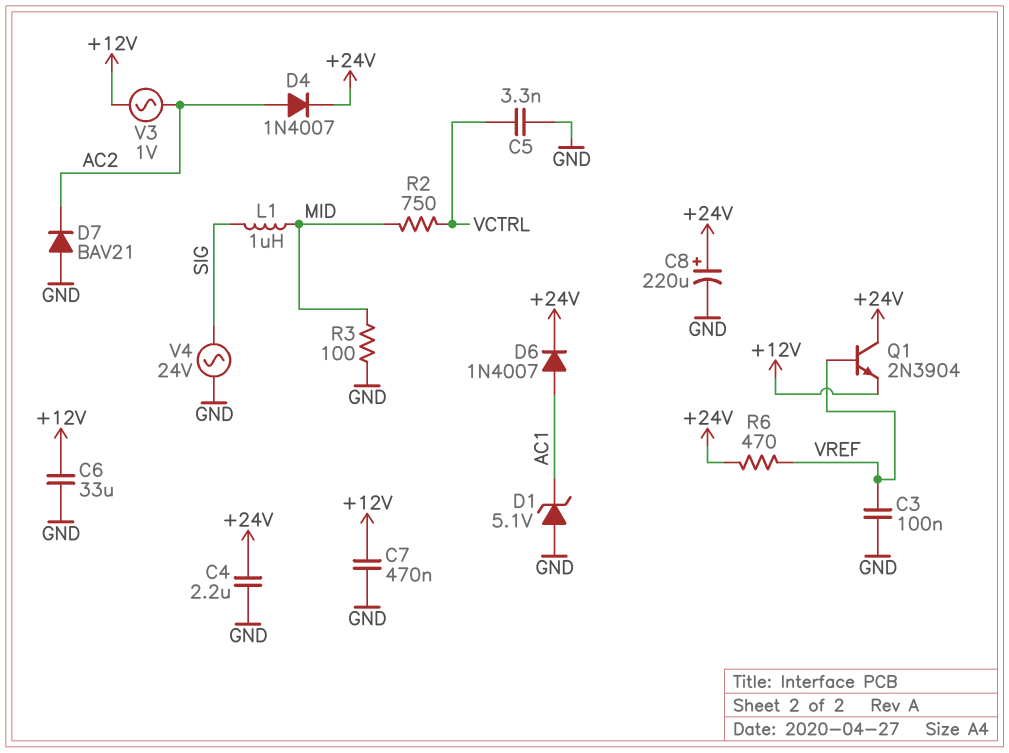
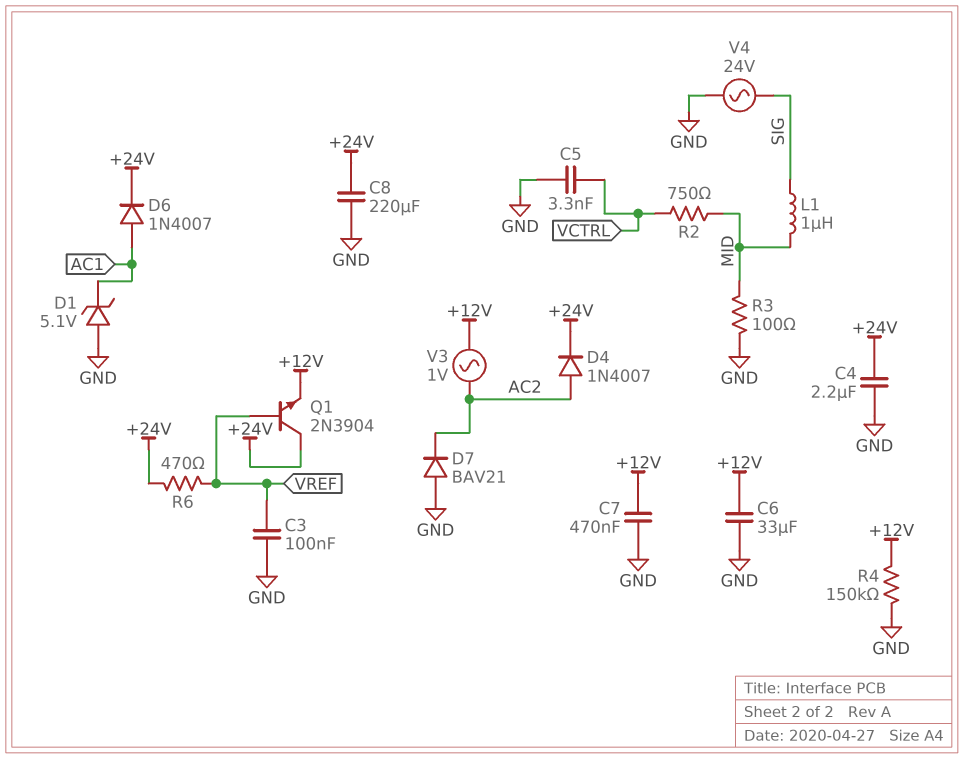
C8: 220uF (plus +24V, minus GND) -> 220uF (+24V, GND)
R4: none -> 150k (+12V, GND)

